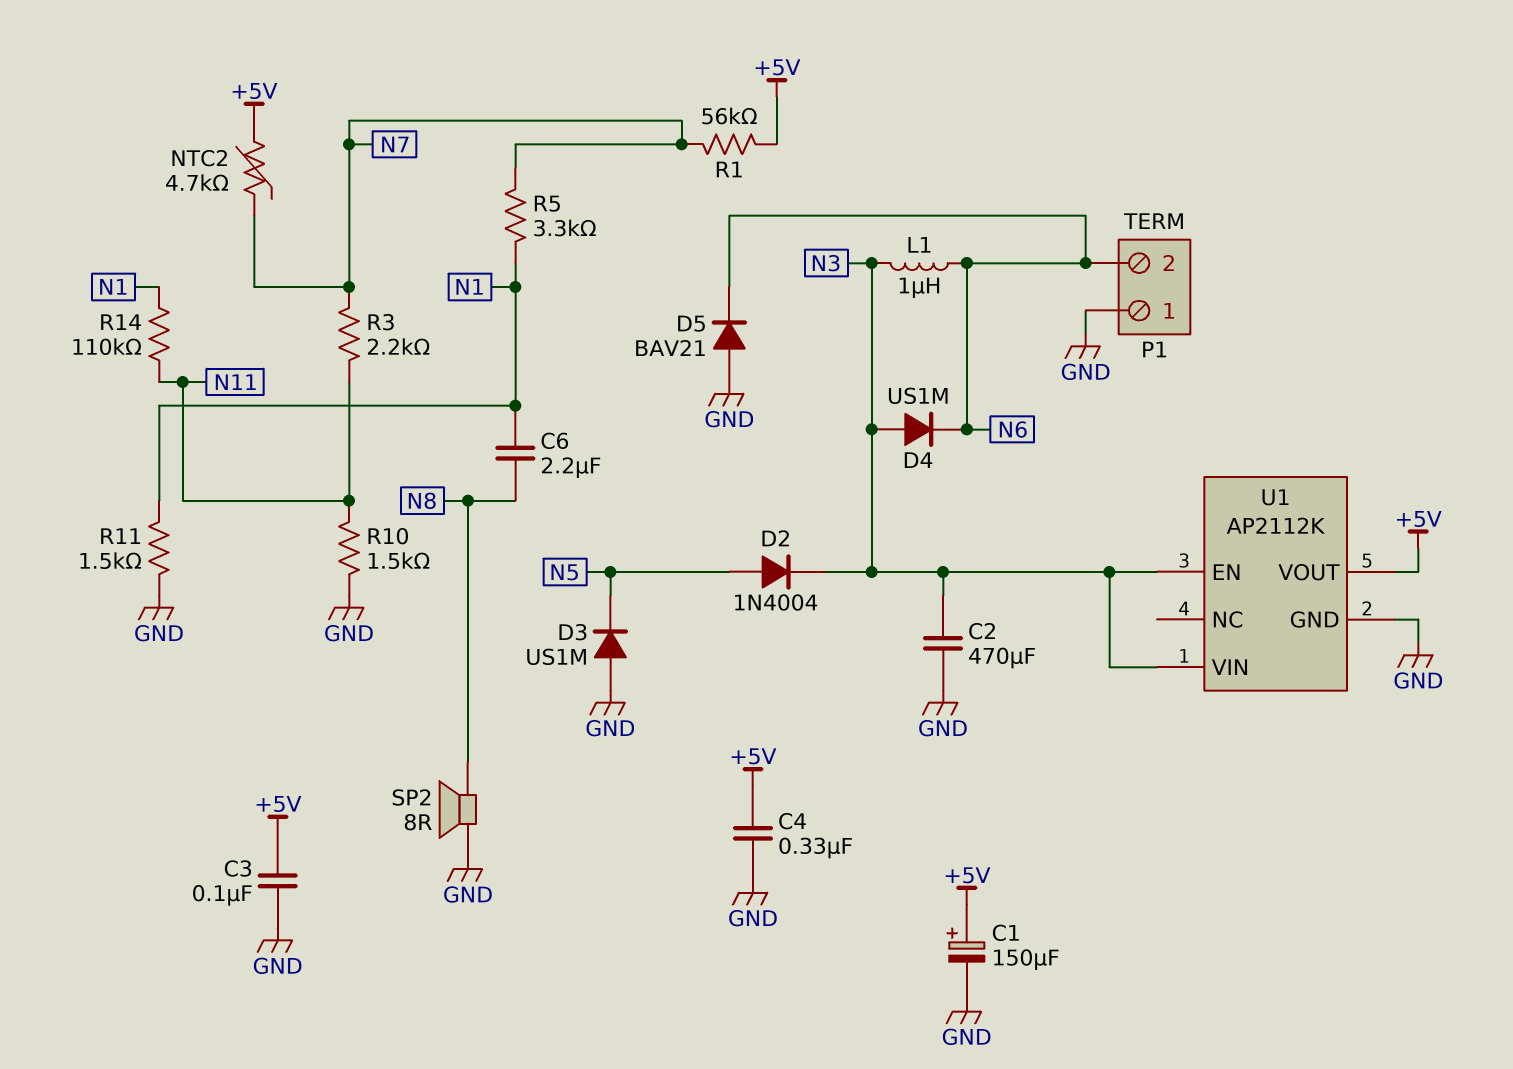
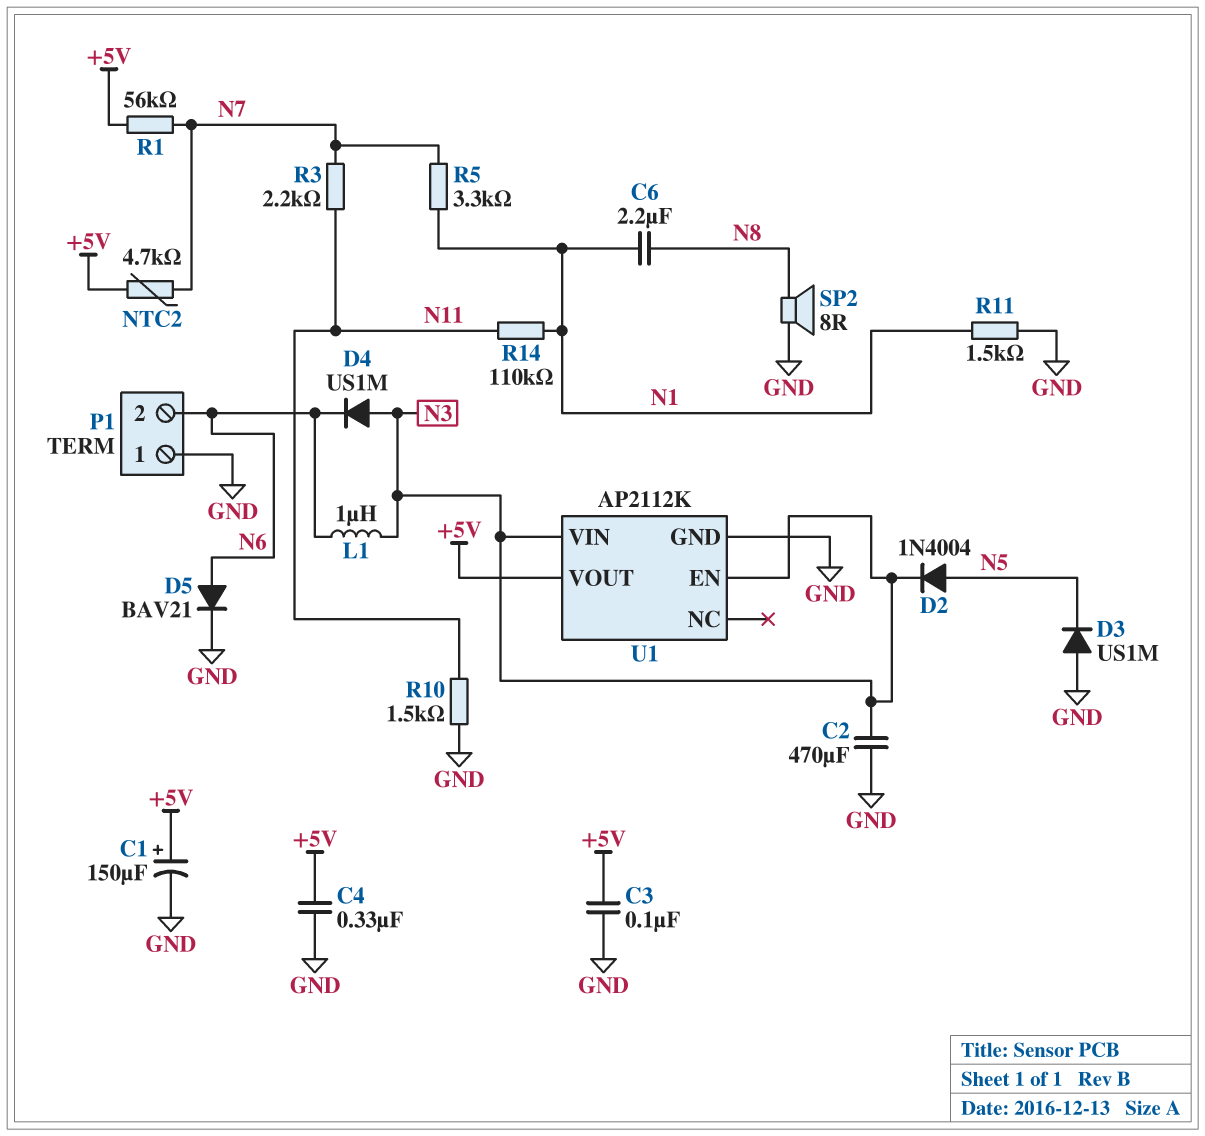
D5: diode BAV21 (A GND, K N6) -> diode BAV21 (A N6, K GND)

